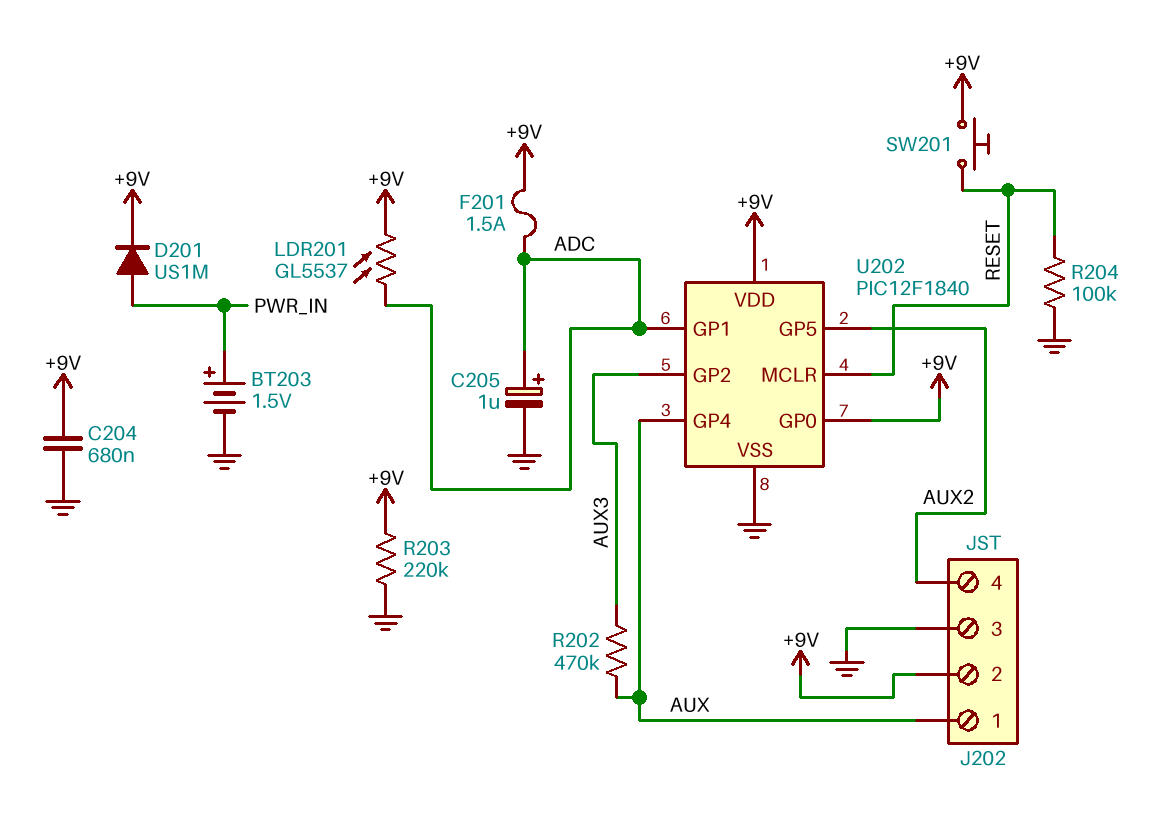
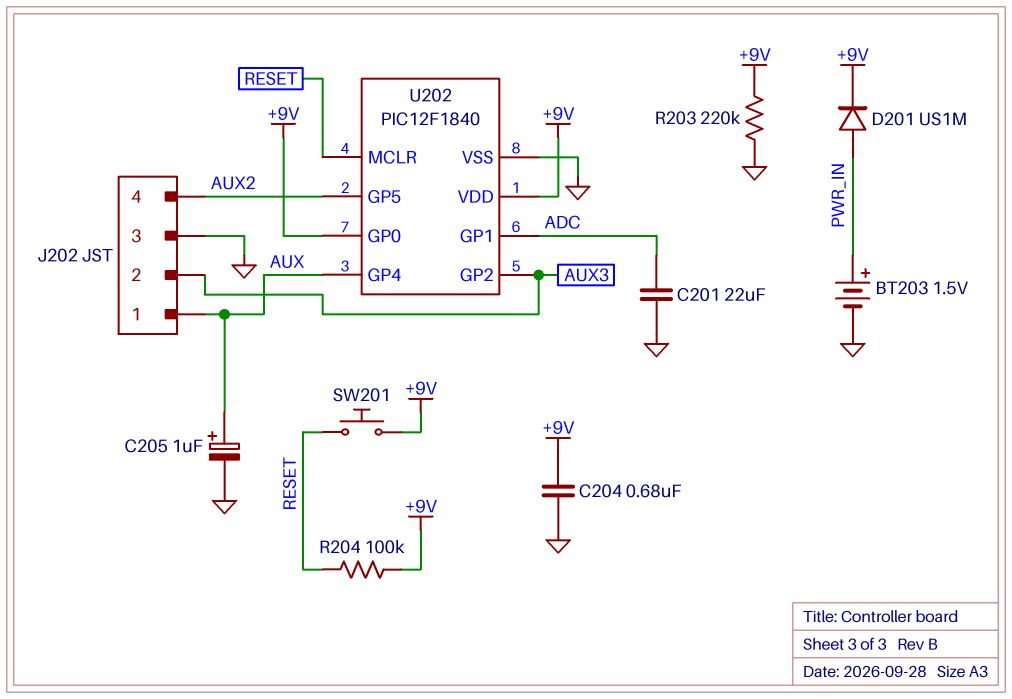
C201: none -> 22uF (ADC, GND)
C205: 1uF (plus ADC, minus GND) -> 1uF (plus AUX, minus GND)
F201: 1.5A (+9V, ADC) -> none
J202 pin 2: +9V -> AUX3
LDR201: GL5537 (+9V, ADC) -> none
R202: 470k (AUX, AUX3) -> none
R204: 100k (GND, RESET) -> 100k (+9V, RESET)

